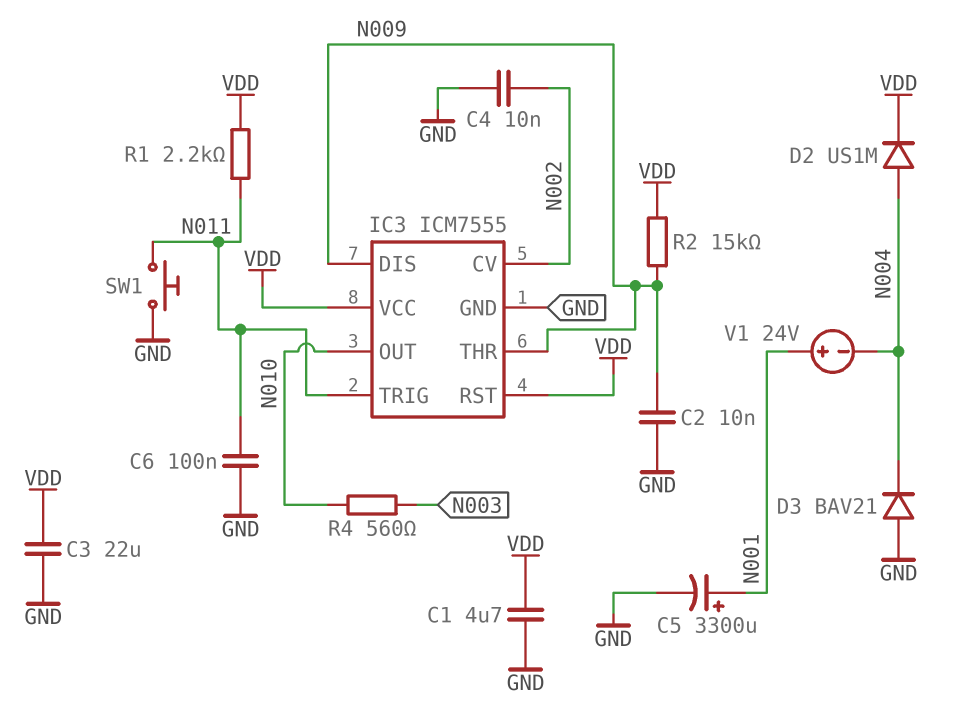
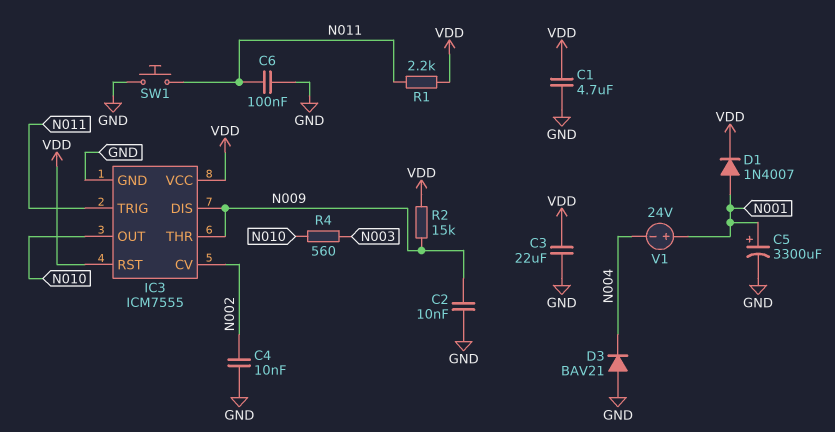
D1: none -> diode 1N4007 (A N001, K VDD)
D2: diode US1M (A N004, K VDD) -> none

